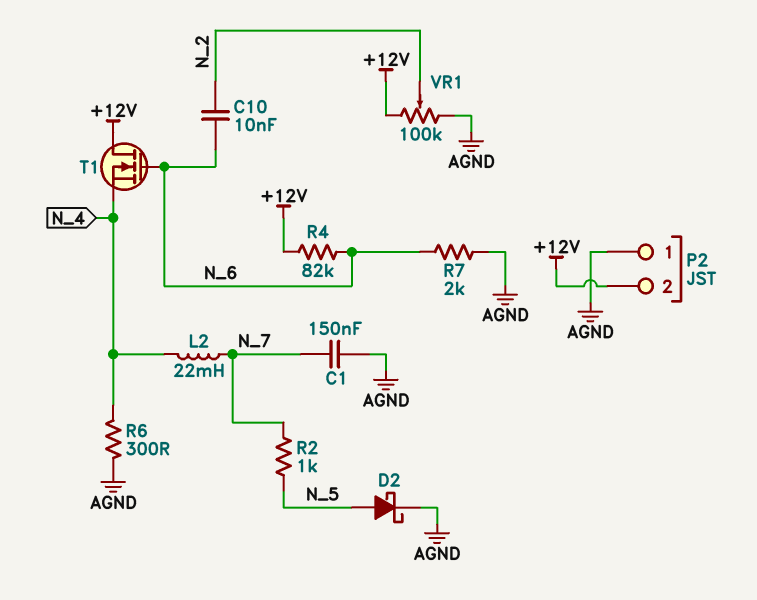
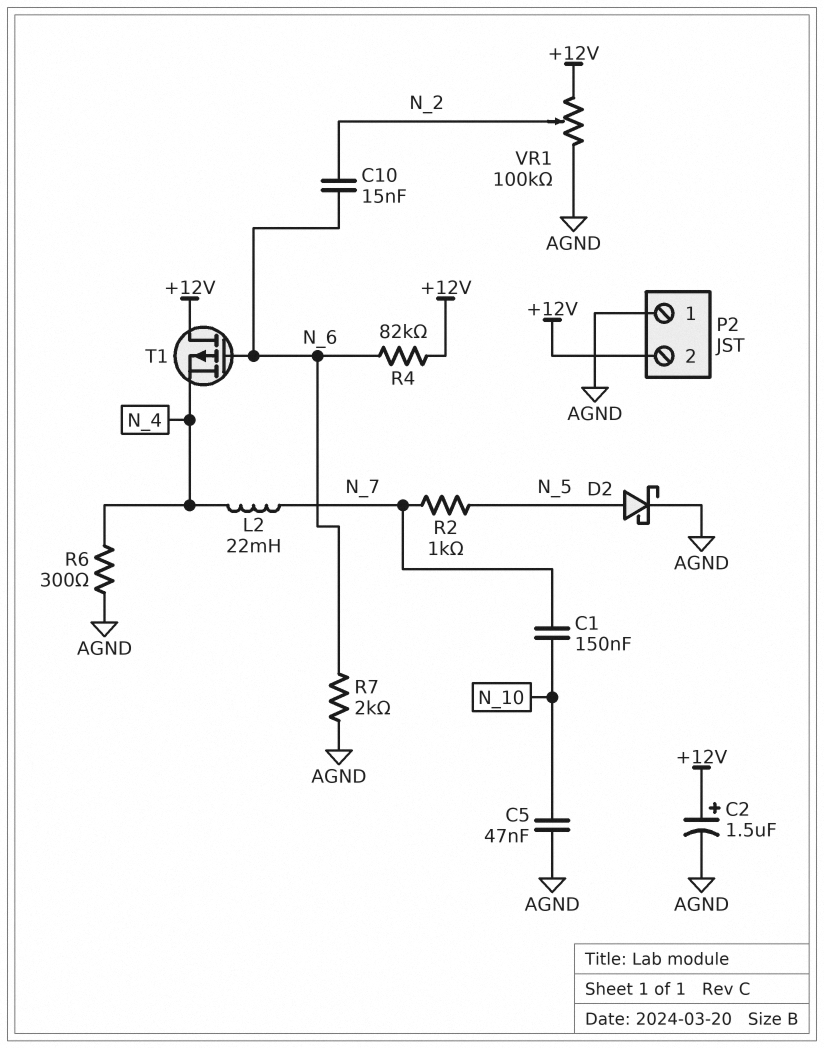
C1: 150nF (AGND, N_7) -> 150nF (N_7, N_10)
C2: none -> 1.5uF (plus +12V, minus AGND)
C5: none -> 47nF (AGND, N_10)
C10: 10nF (N_2, N_6) -> 15nF (N_2, N_6)
T1: NMOS (G N_6, D +12V, S N_4) -> PMOS (G N_6, D +12V, S N_4)

